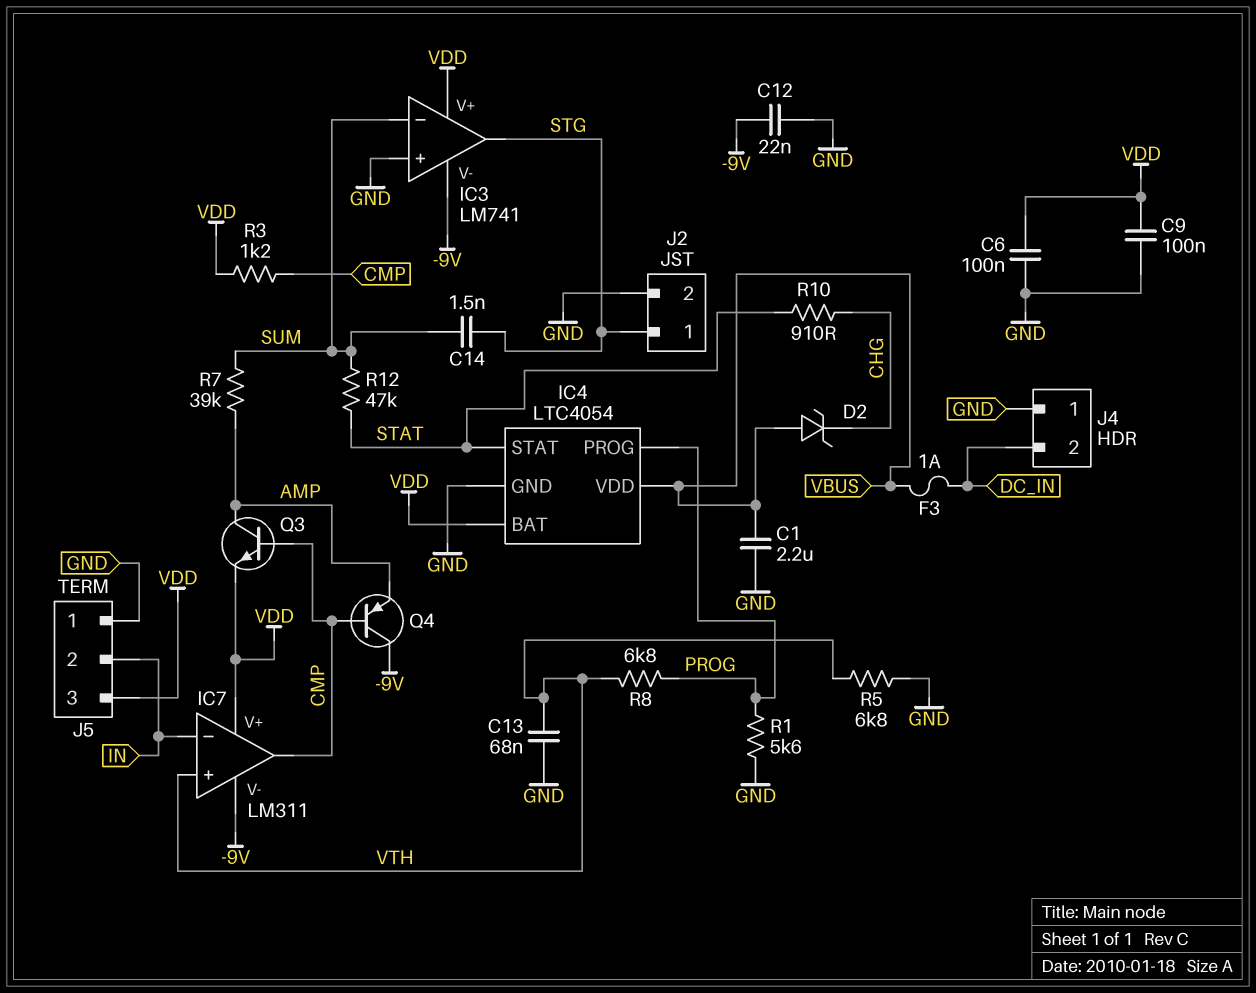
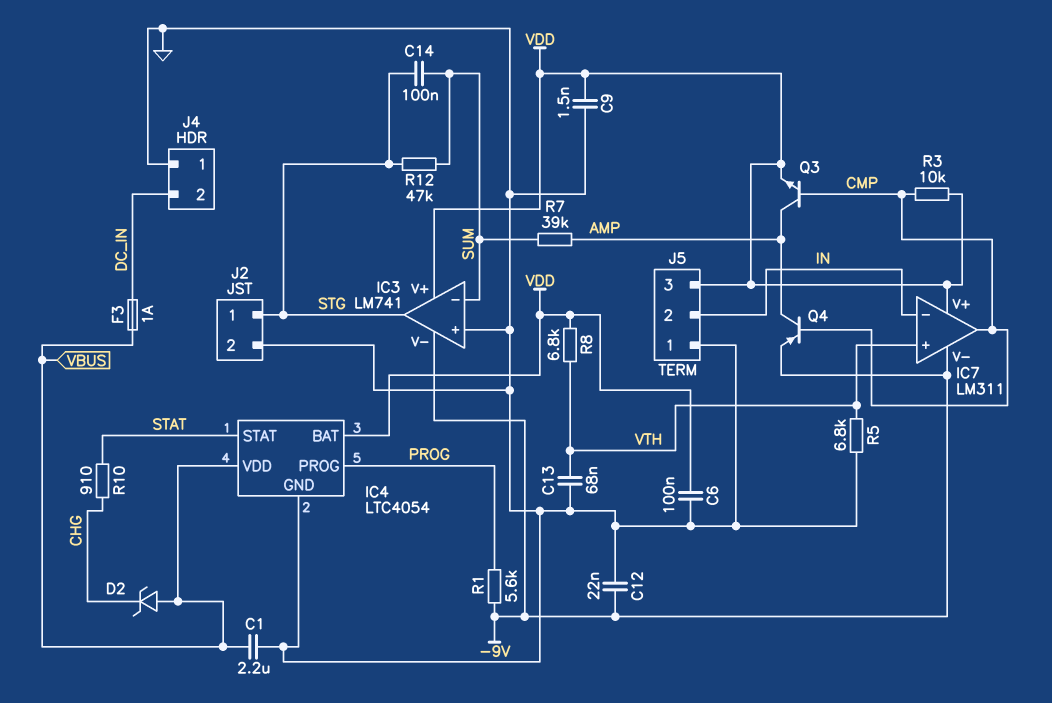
C9: 100nF (GND, VDD) -> 1.5nF (GND, VDD)
C14: 1.5nF (STG, SUM) -> 100nF (STG, SUM)
Q4: PNP (B CMP, C -9V, E AMP) -> PNP (B CMP, C AMP, E -9V)
R1: 5.6k (GND, PROG) -> 5.6k (-9V, PROG)
R3: 1.2k (CMP, VDD) -> 10k (CMP, VDD)
R8: 6.8k (PROG, VTH) -> 6.8k (VDD, VTH)
R12: 47k (STAT, SUM) -> 47k (STG, SUM)

